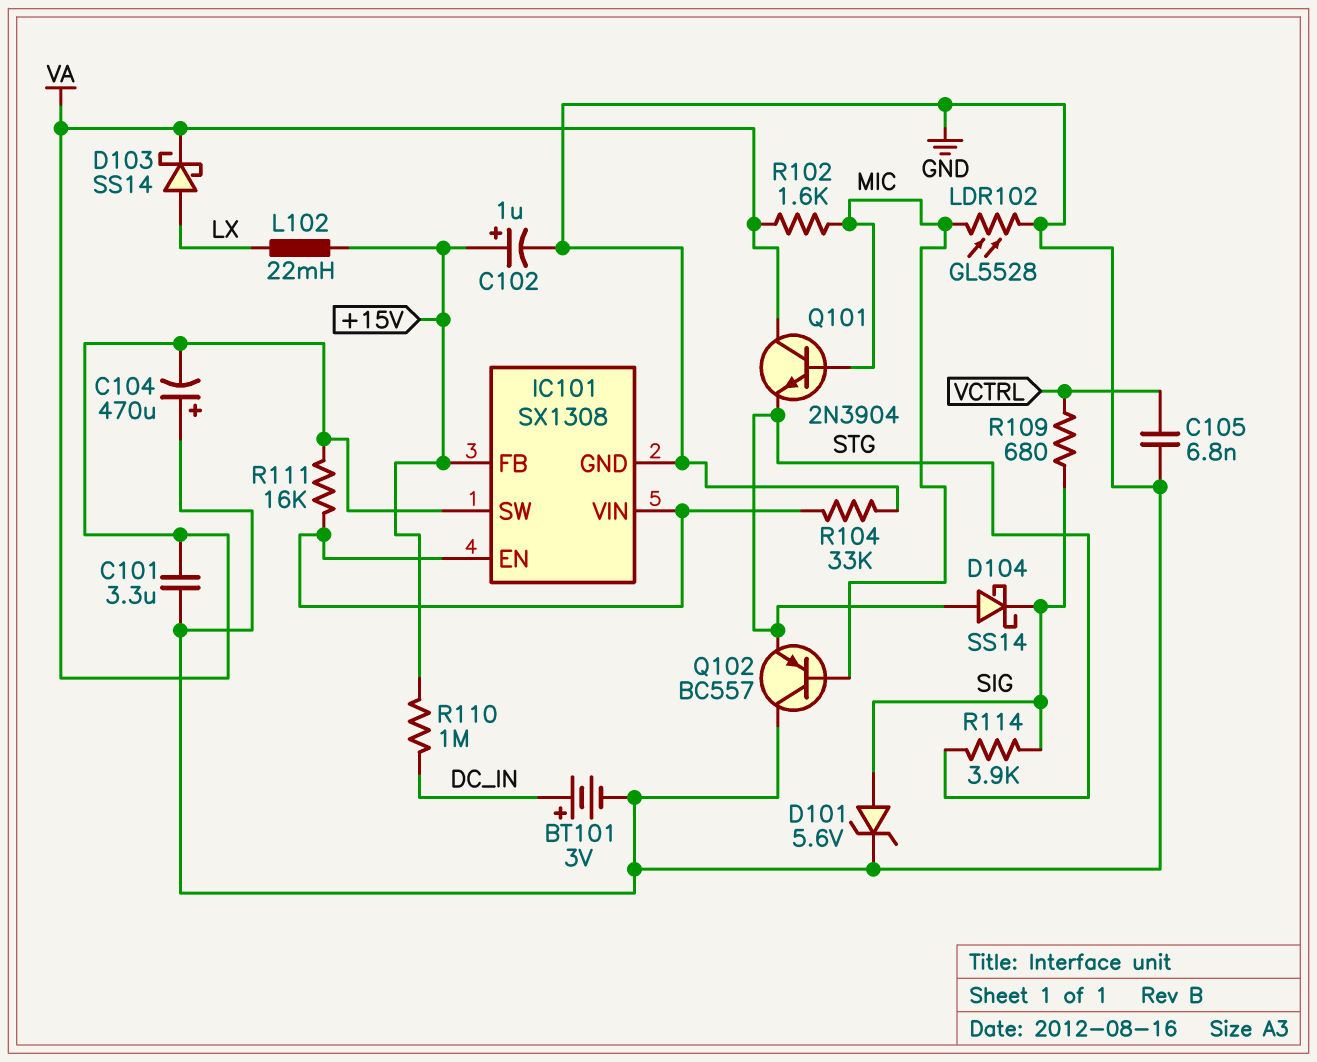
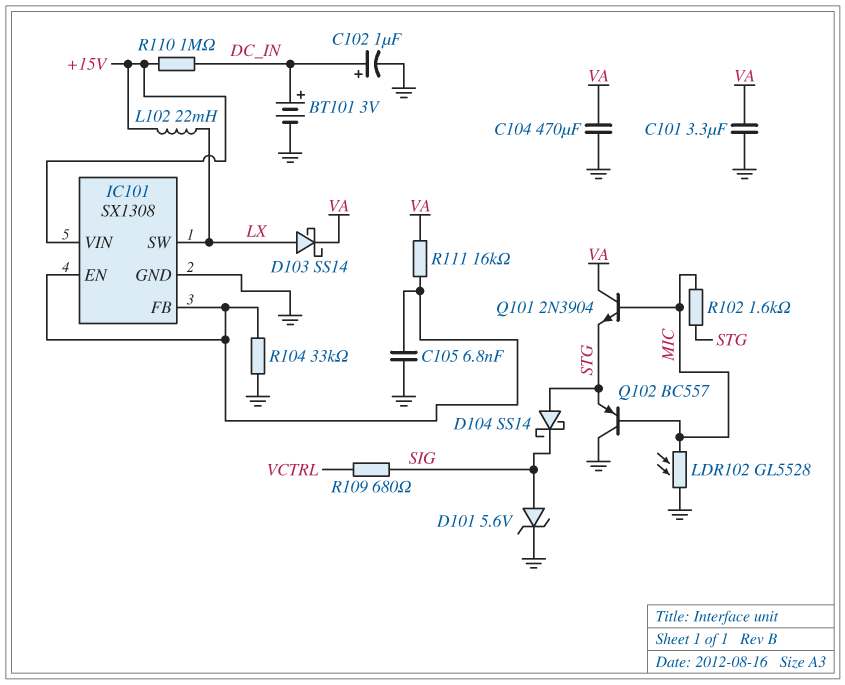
C102: 1uF (plus +15V, minus GND) -> 1uF (plus DC_IN, minus GND)
C104: 470uF (plus GND, minus VA) -> 470uF (GND, VA)
C105: 6.8nF (GND, VCTRL) -> 6.8nF (GND, IC101/EN)
IC101 pin FB: +15V -> IC101/EN
IC101 pin SW: VA -> LX
IC101 pin VIN: IC101/EN -> +15V
R102: 1.6k (MIC, VA) -> 1.6k (MIC, STG)
R114: 3.9k (SIG, STG) -> none

